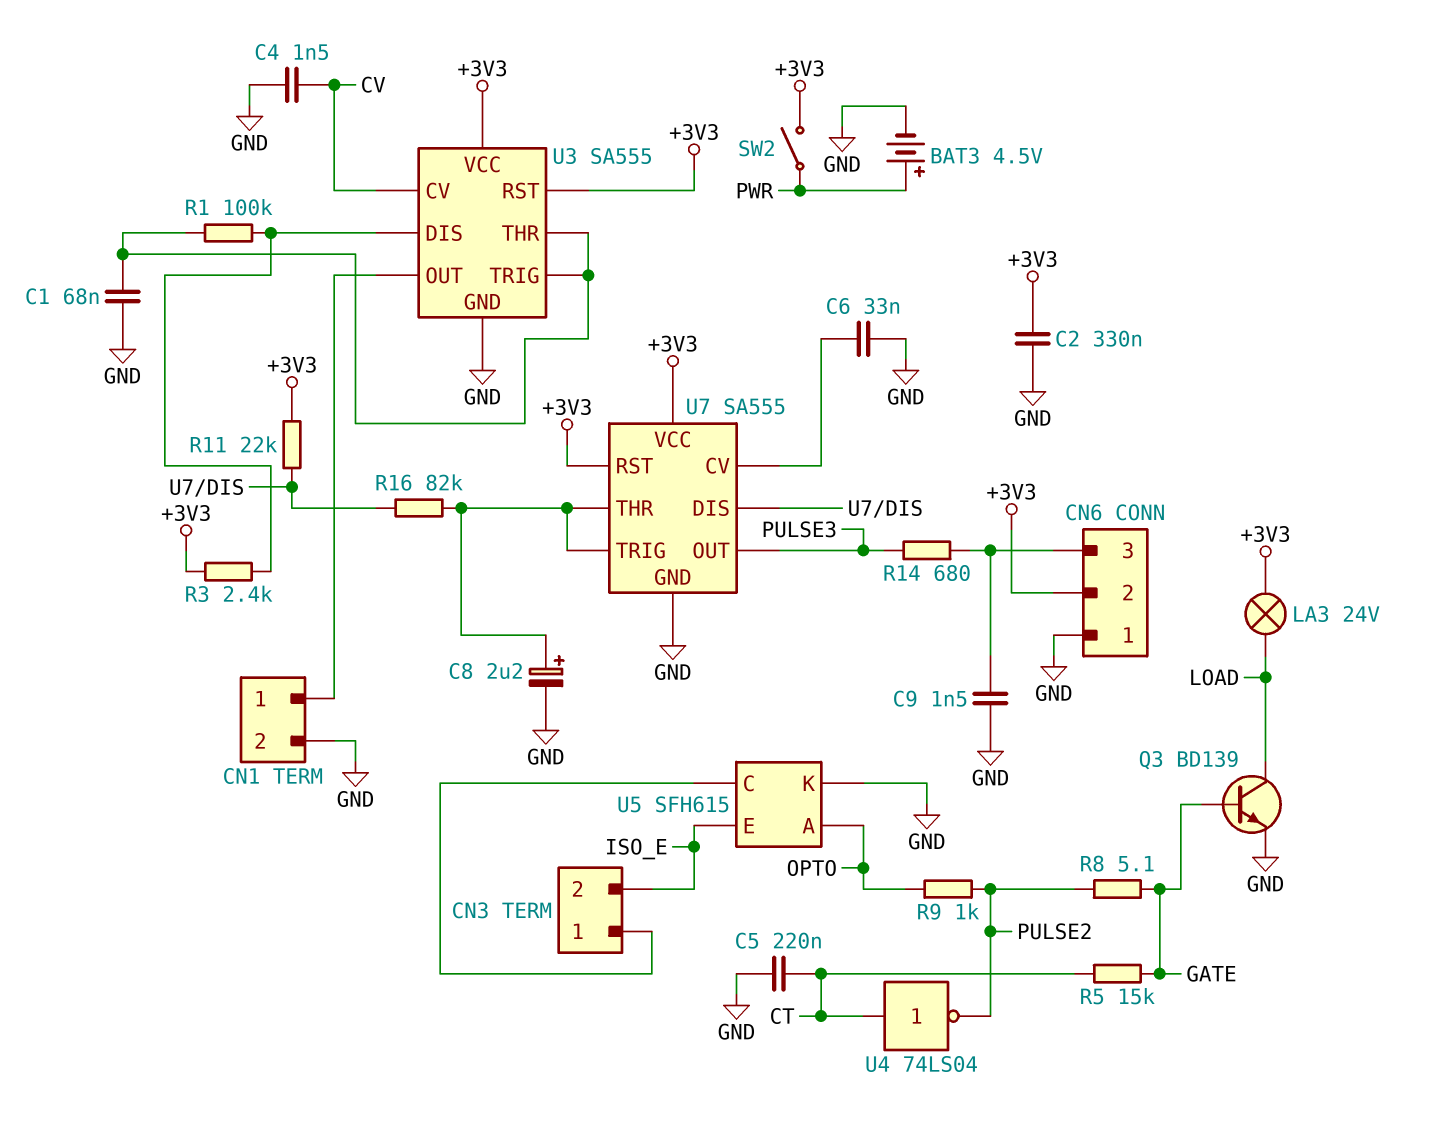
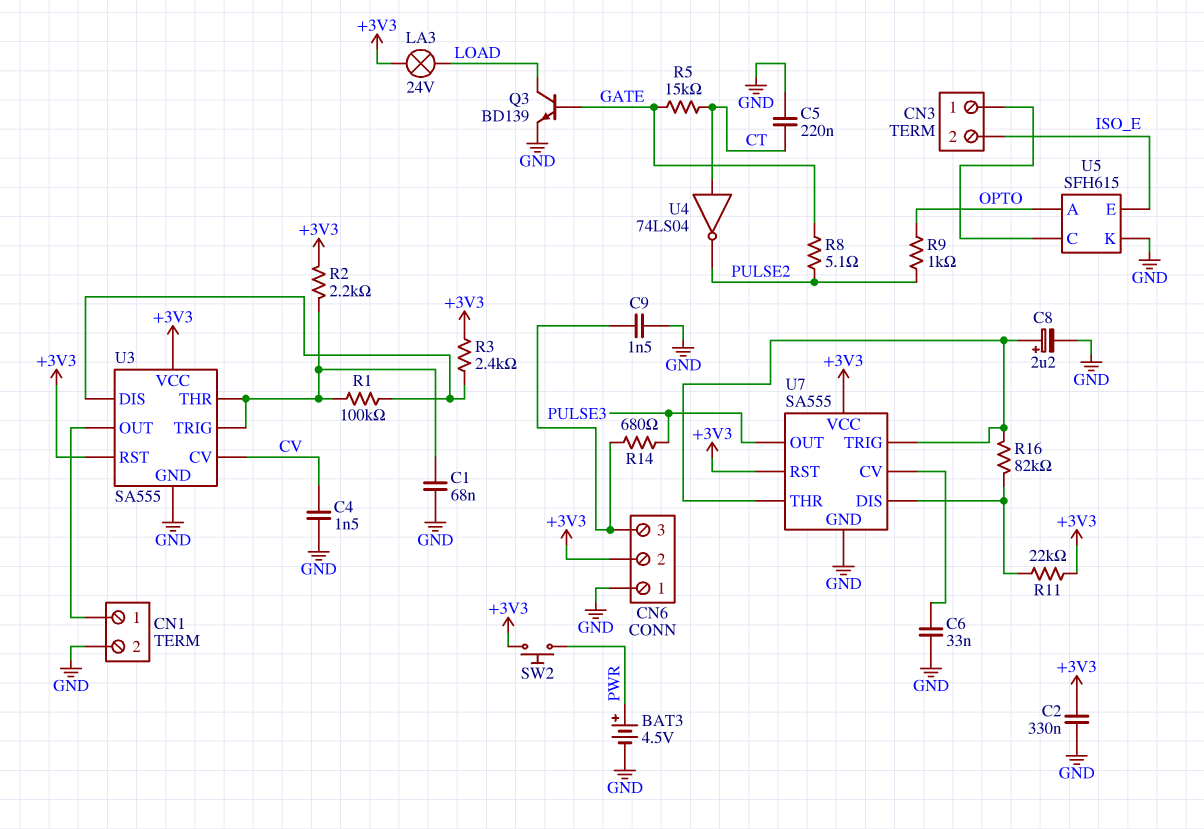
R2: none -> 2.2k (+3V3, U3/THR)
SW2: switch (+3V3, PWR) -> button (+3V3, PWR)

